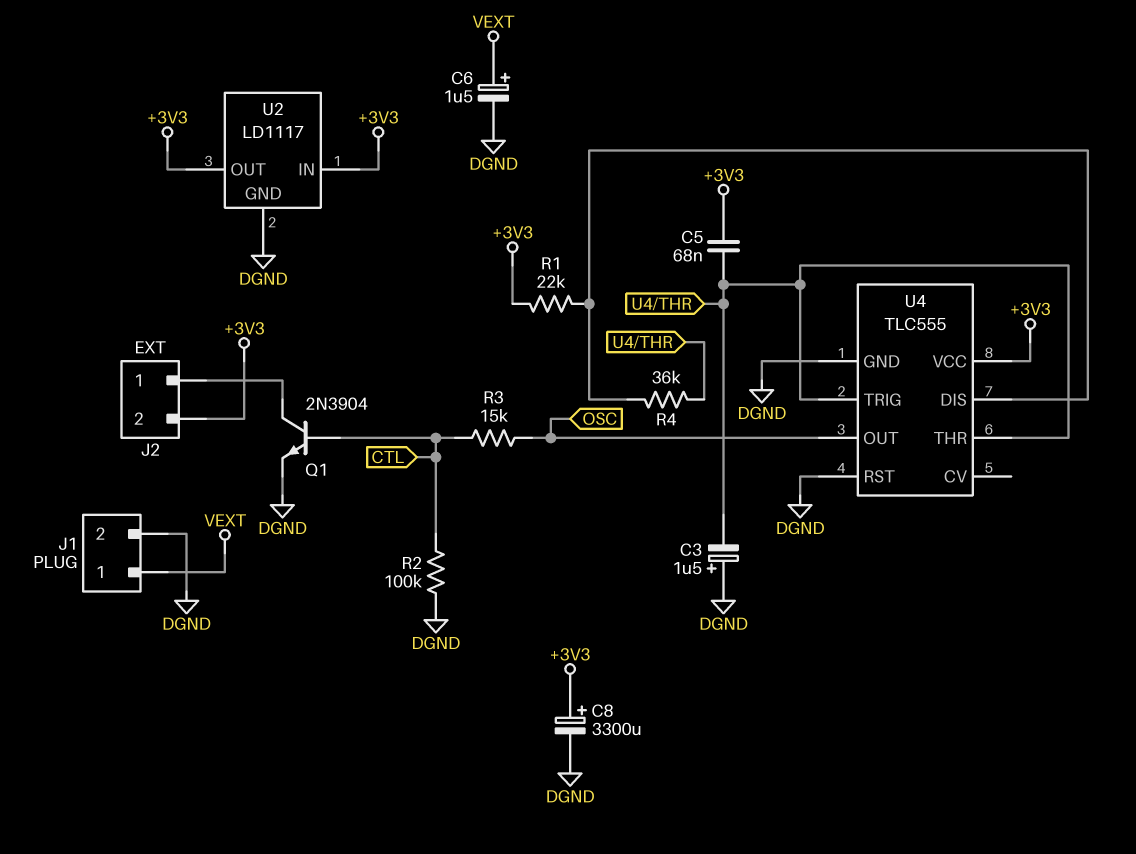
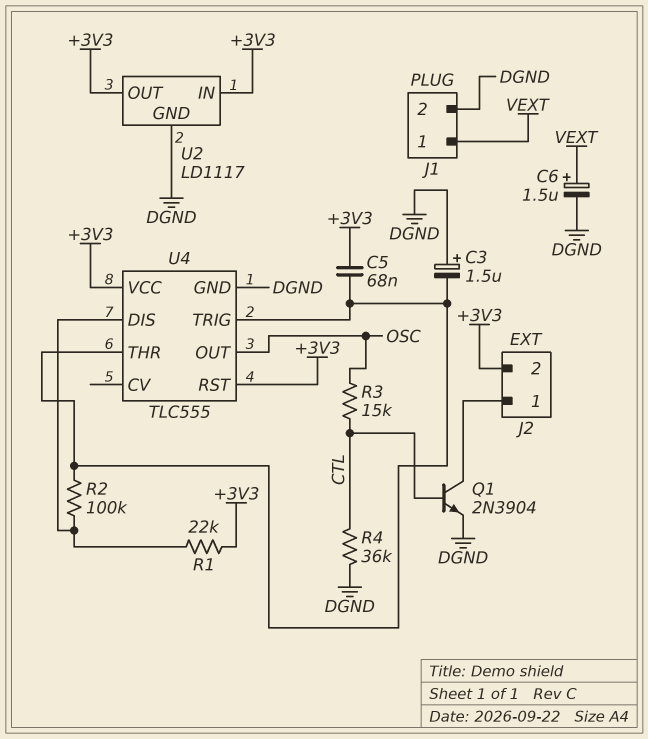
C8: 3300uF (plus +3V3, minus DGND) -> none
R2: 100k (CTL, DGND) -> 100k (U4/DIS, U4/THR)
R4: 36k (U4/DIS, U4/THR) -> 36k (CTL, DGND)
U4 pin RST: DGND -> +3V3

